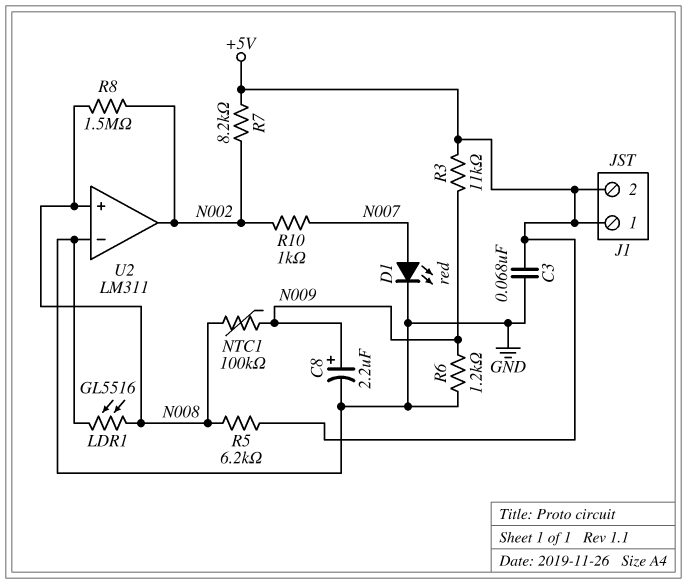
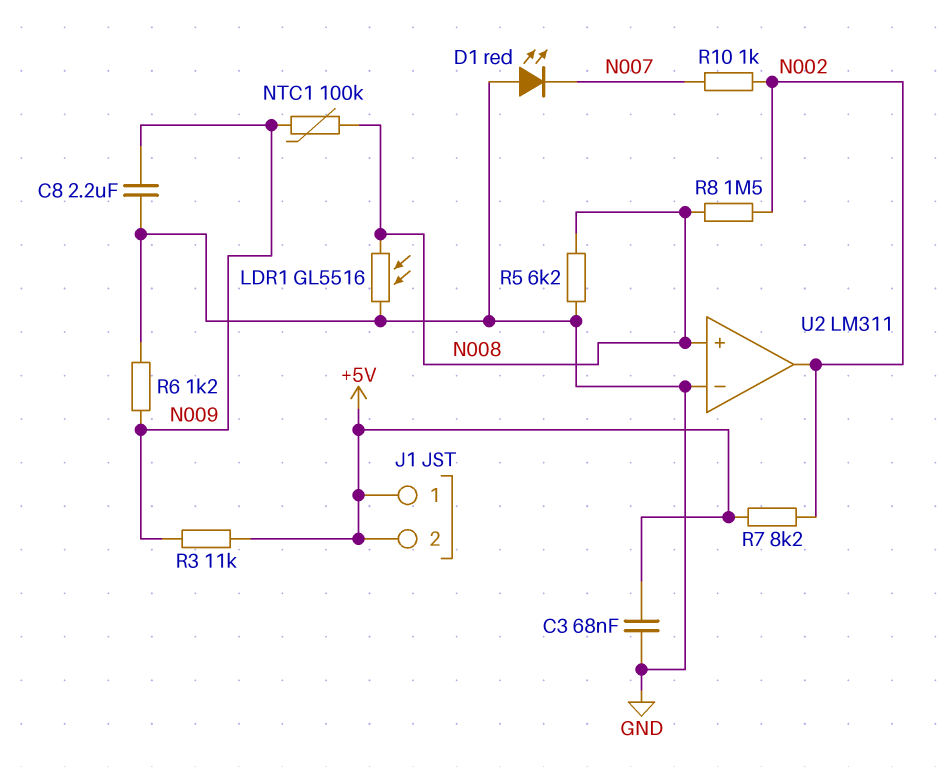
C8: 2.2uF (plus N009, minus GND) -> 2.2uF (GND, N009)
D1: LED red (A N007, K GND) -> LED red (A GND, K N007)
R5: 6.2k (+5V, N008) -> 6.2k (GND, N008)

